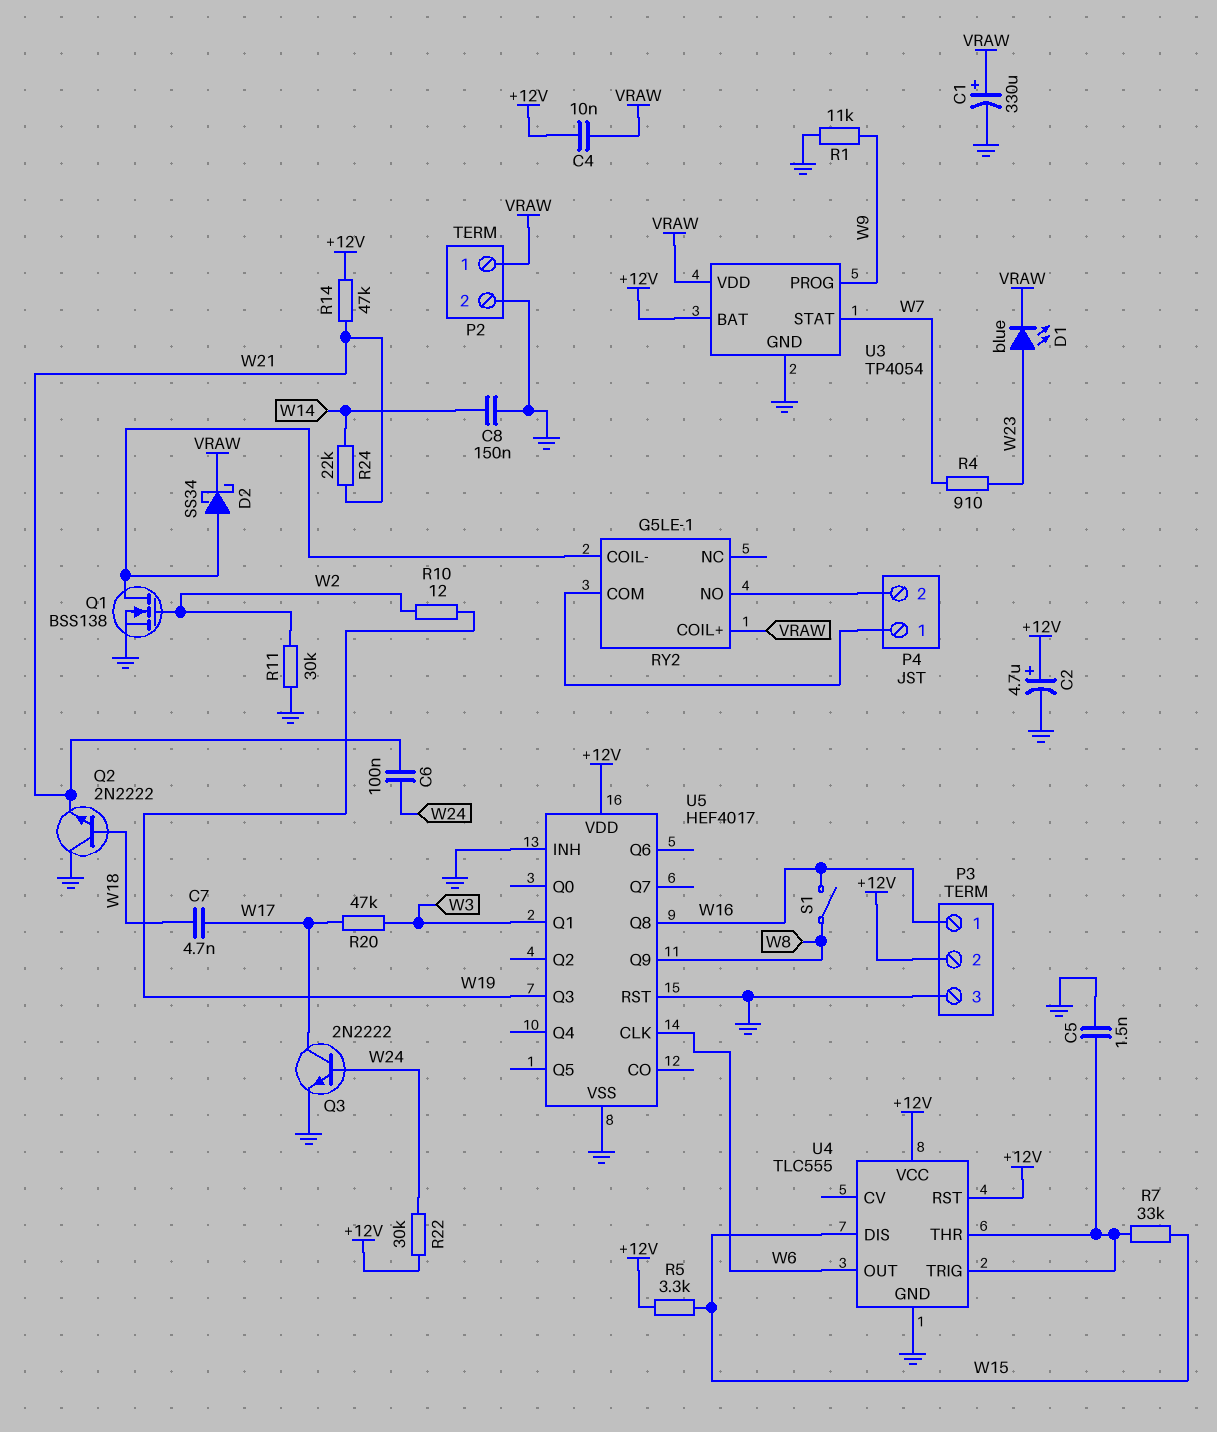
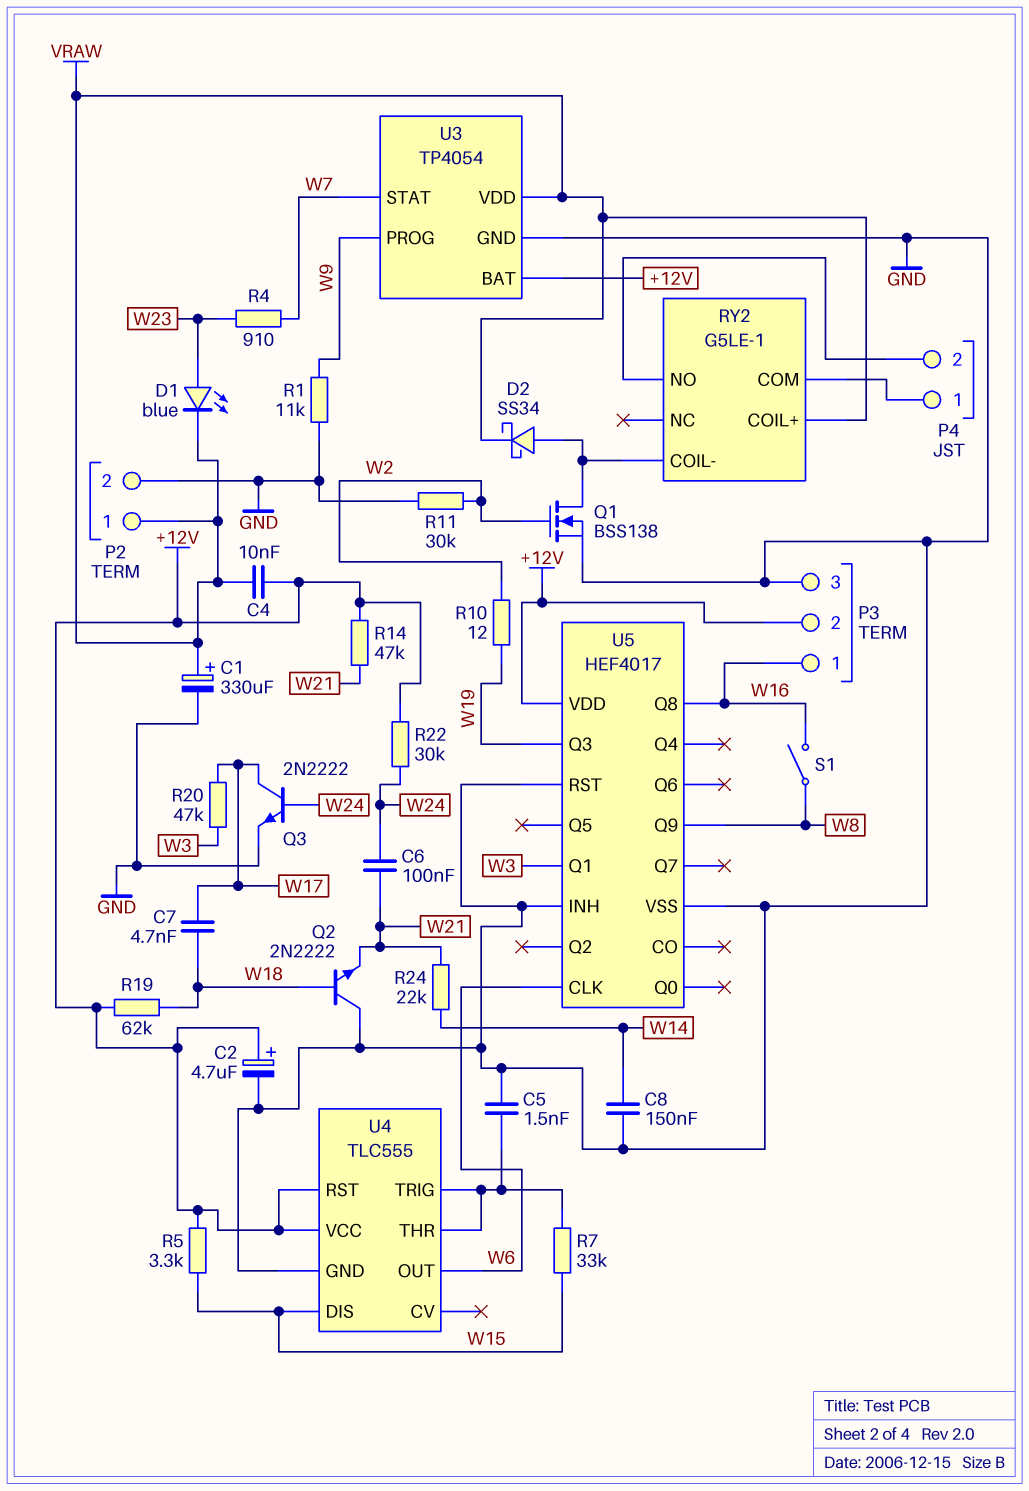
R19: none -> 62k (+12V, W18)

